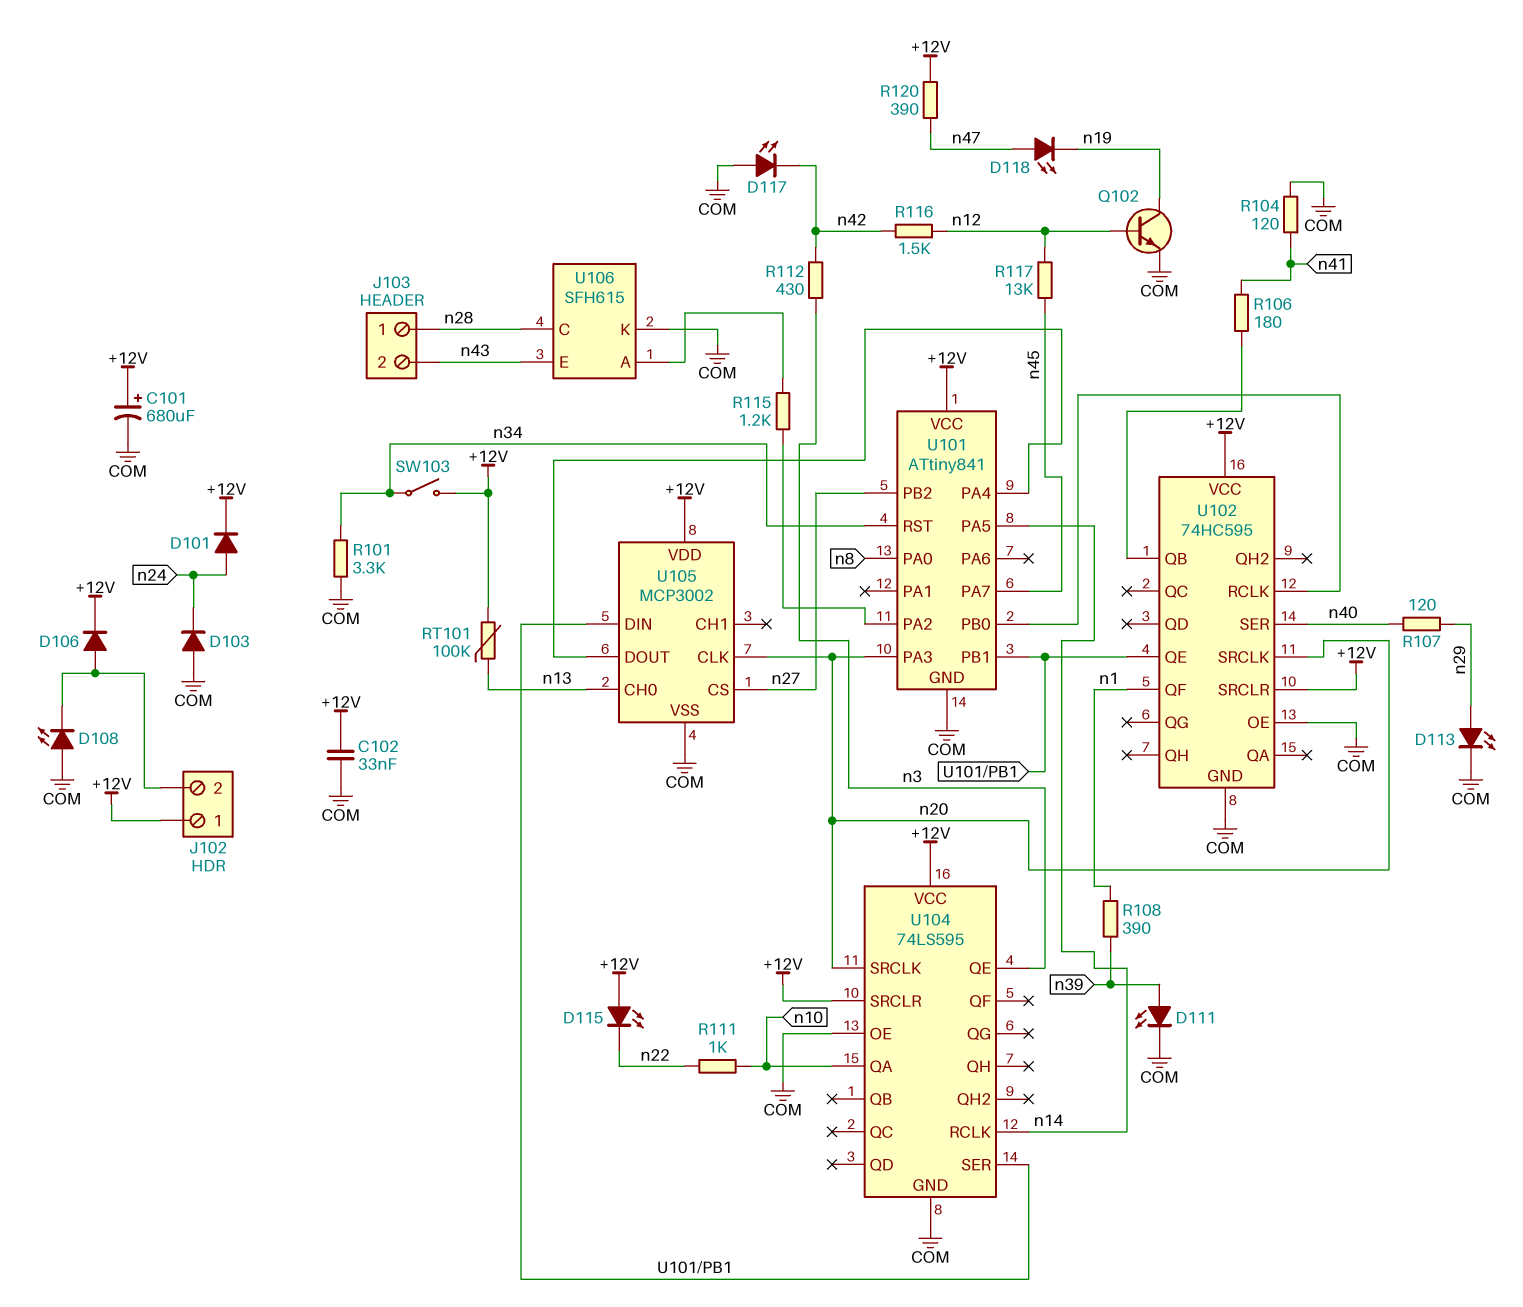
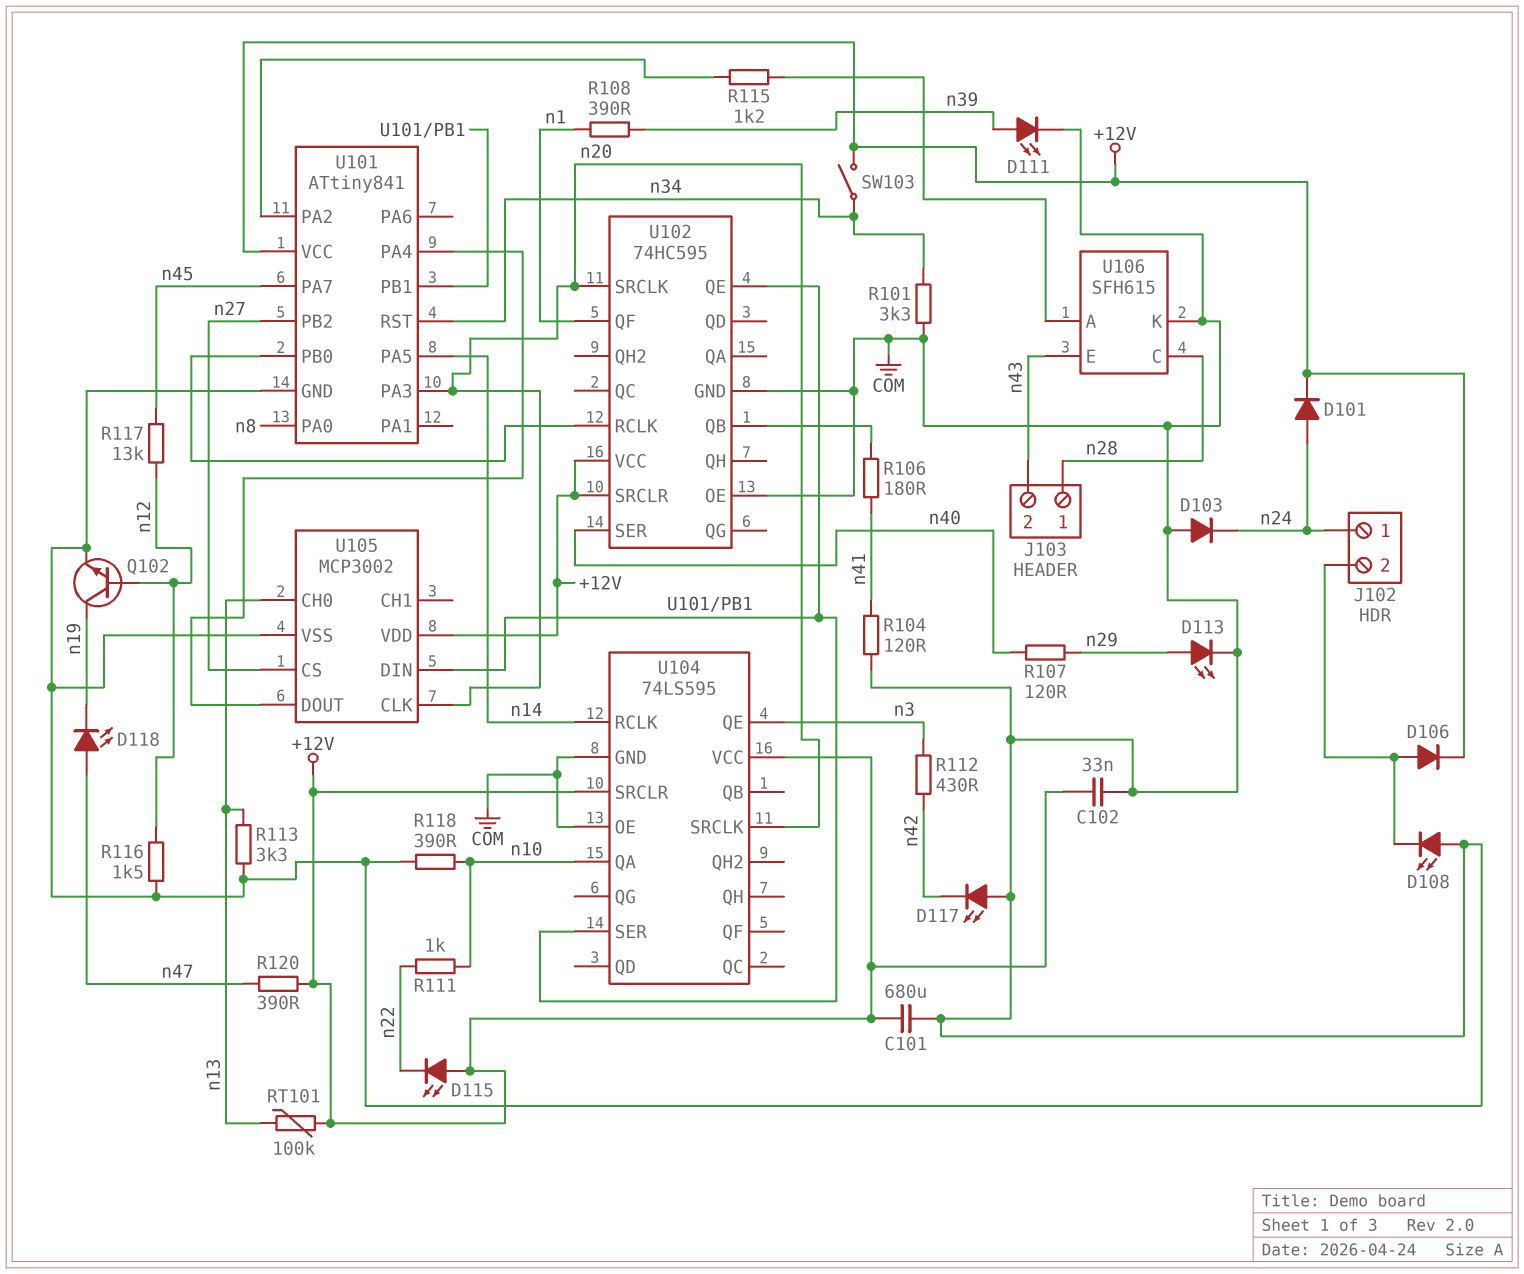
C101: 680uF (plus +12V, minus COM) -> 680uF (+12V, COM)
J102 pin 1: +12V -> n24
R113: none -> 3.3k (COM, n13)
R116: 1.5k (n12, n42) -> 1.5k (COM, n12)
R118: none -> 390 (COM, n10)

